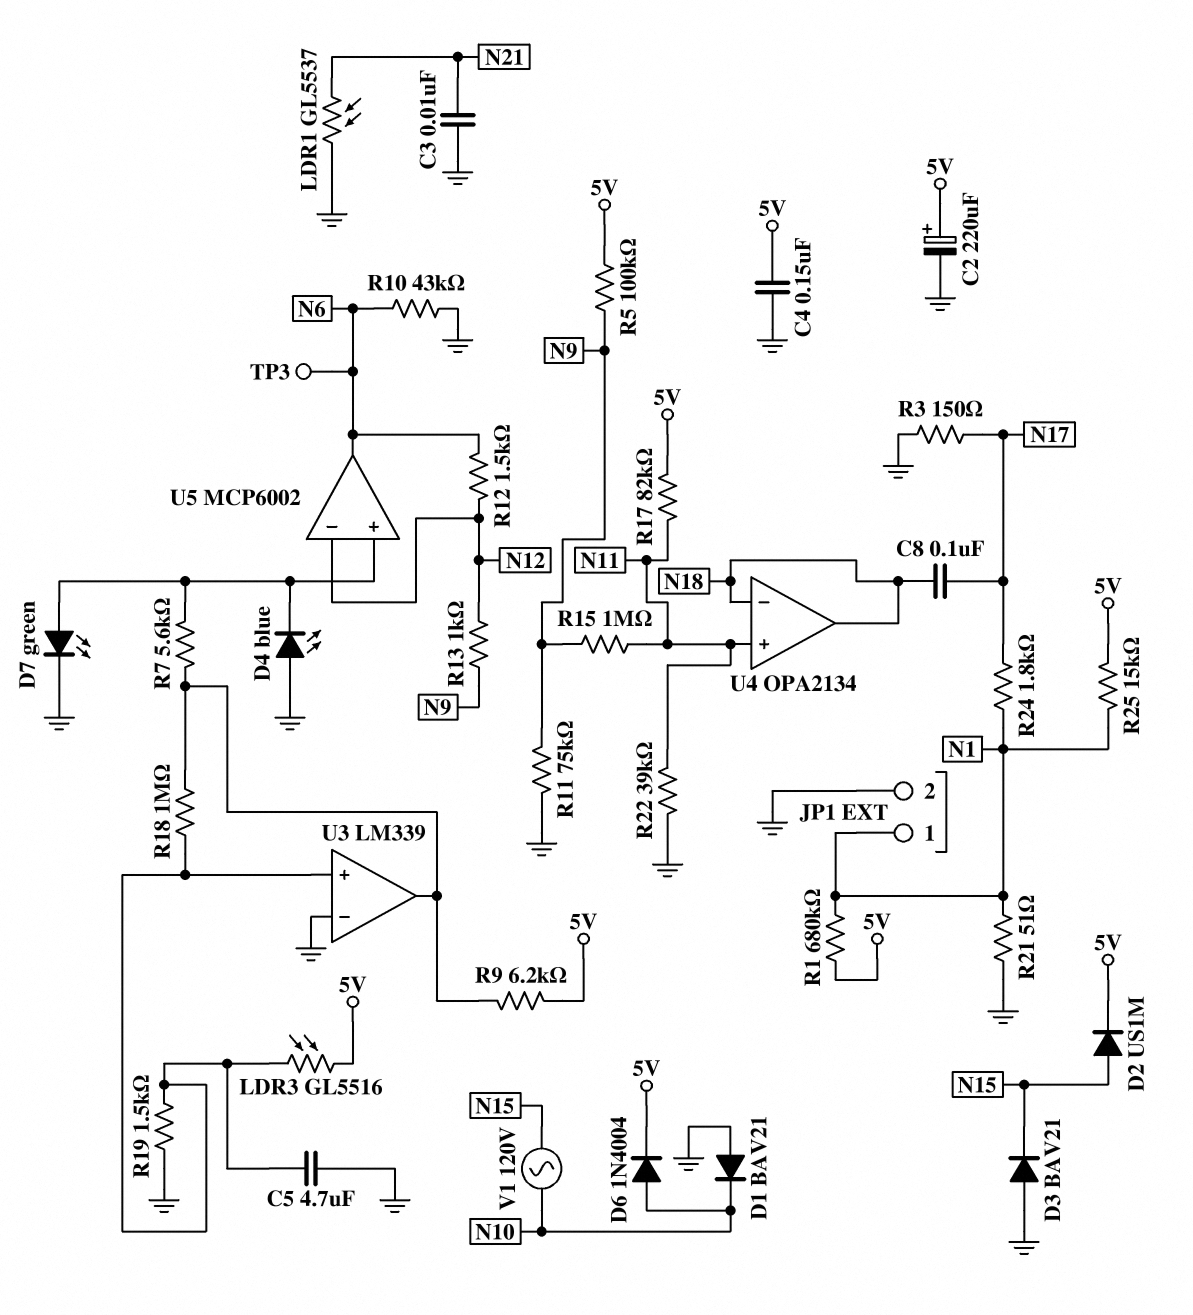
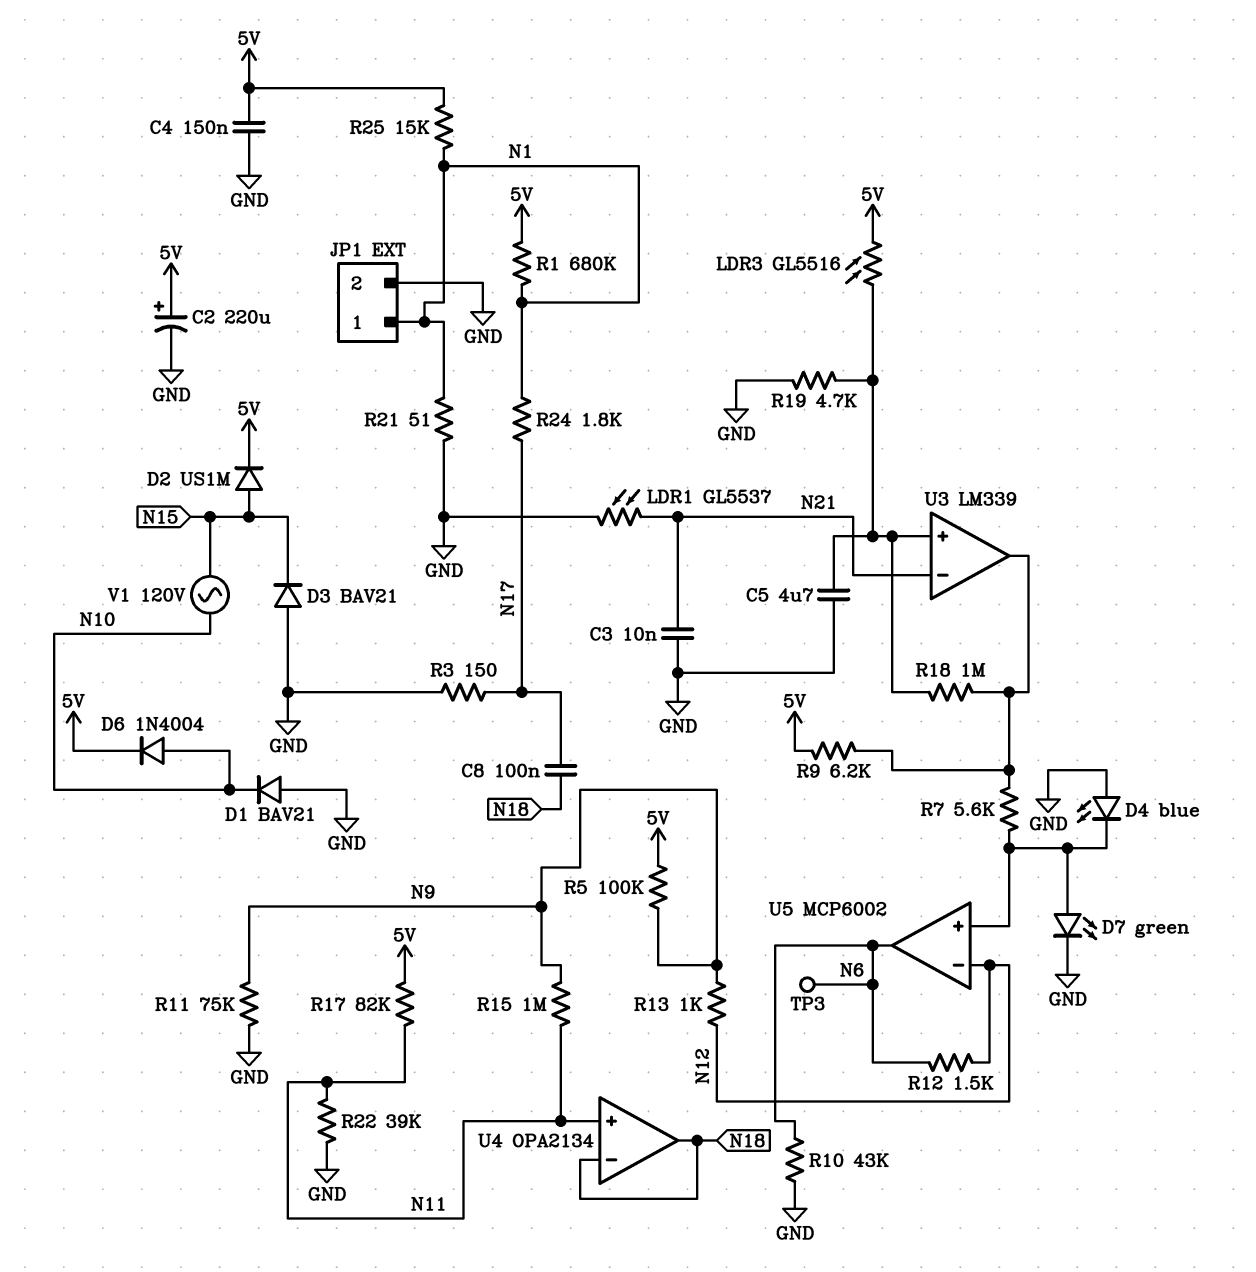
R19: 1.5k (GND, U3/in+) -> 4.7k (GND, U3/in+)
U3 pin in-: GND -> N21

